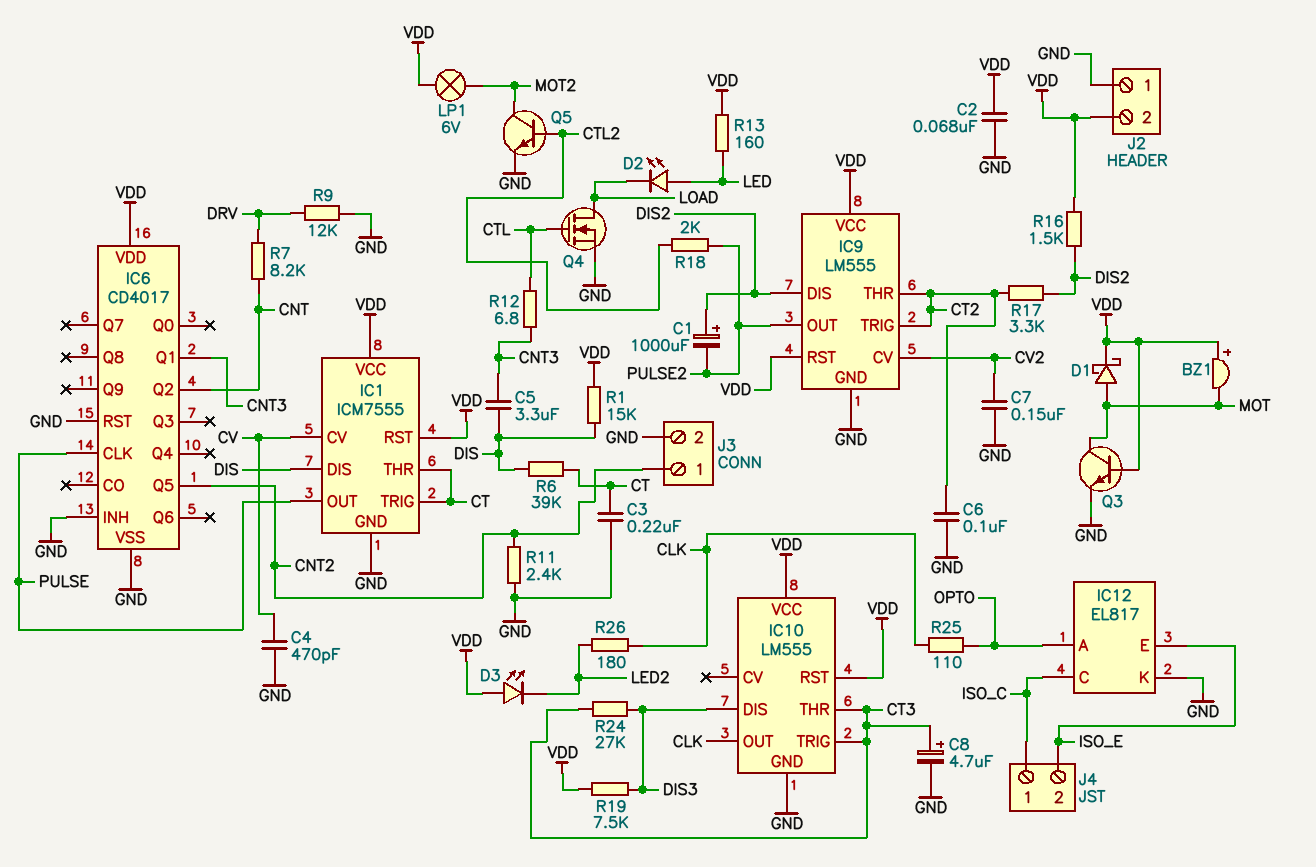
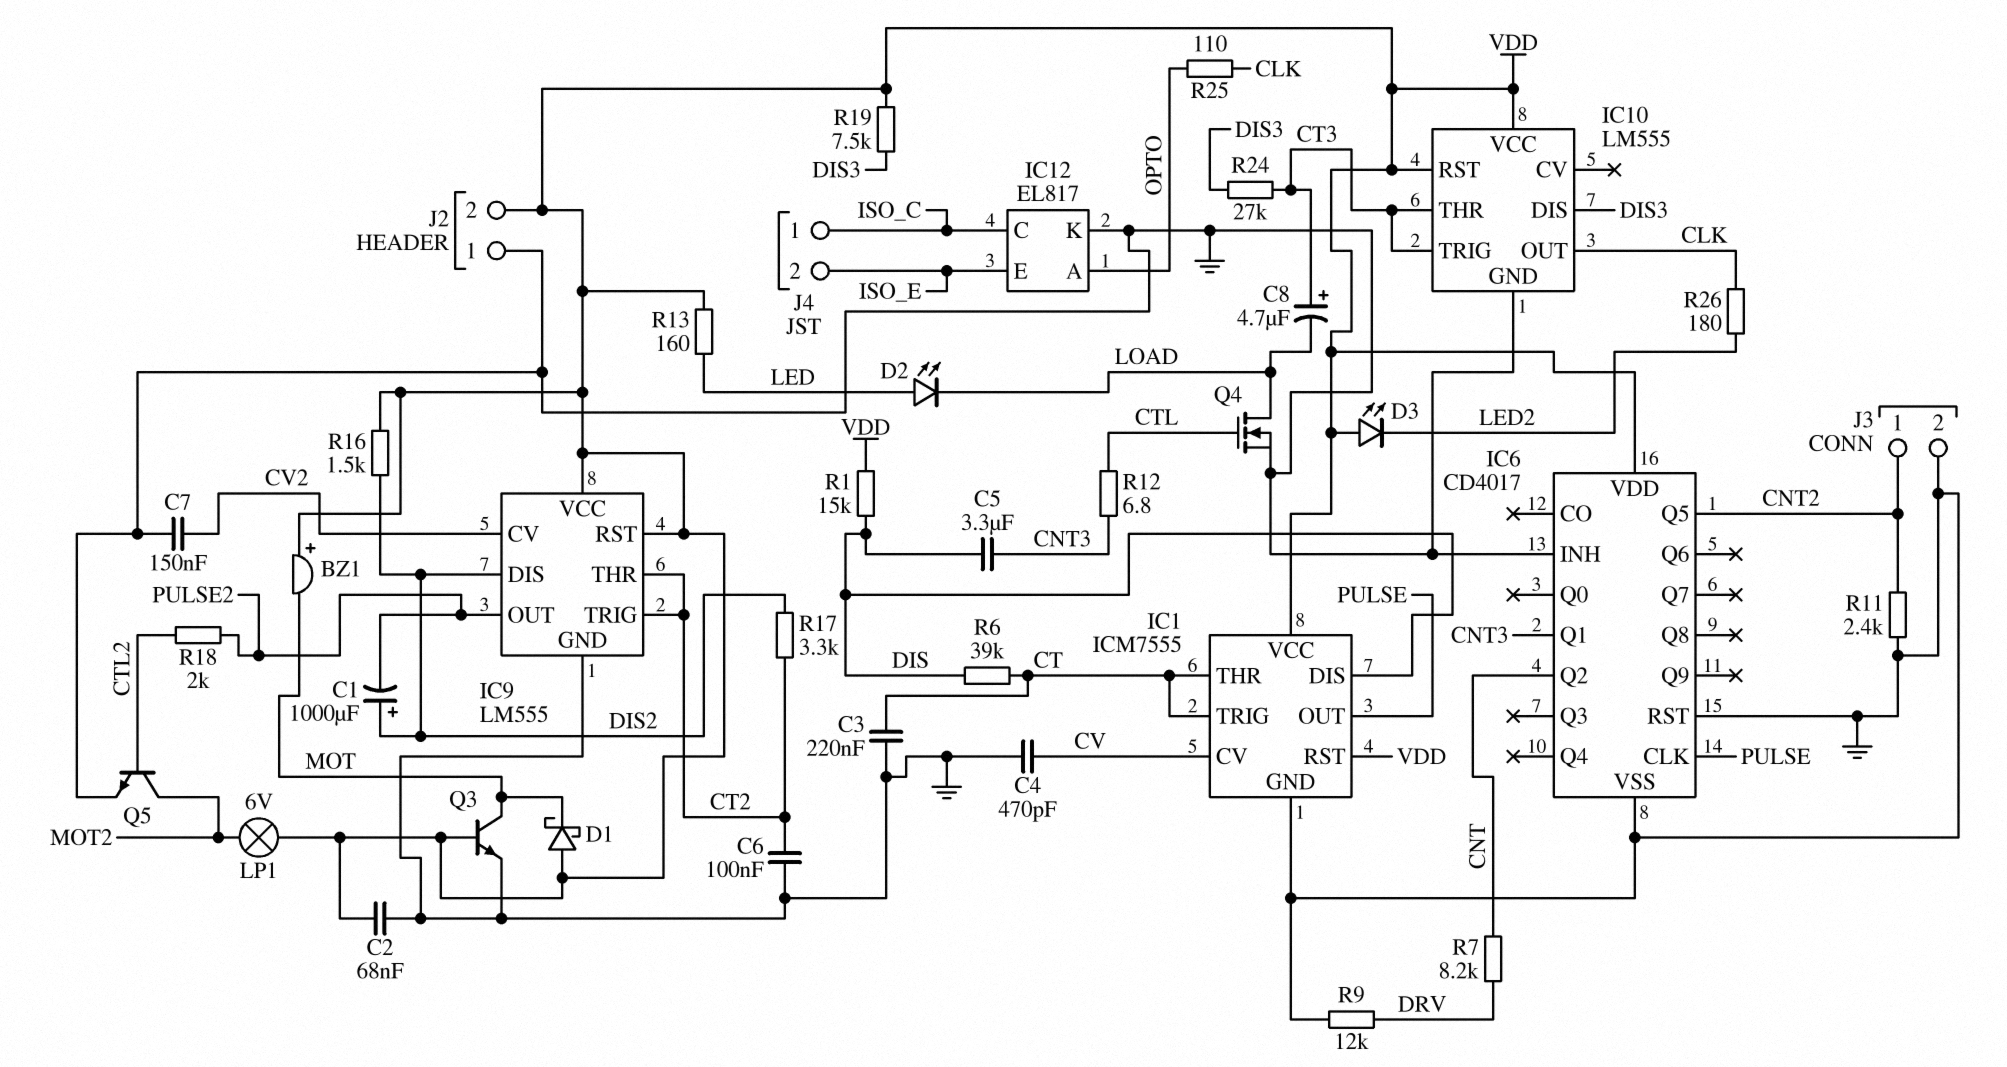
C8: 4.7uF (plus CT3, minus GND) -> 4.7uF (plus CT3, minus LOAD)
D1: schottky (A MOT, K VDD) -> schottky (A VDD, K MOT)

